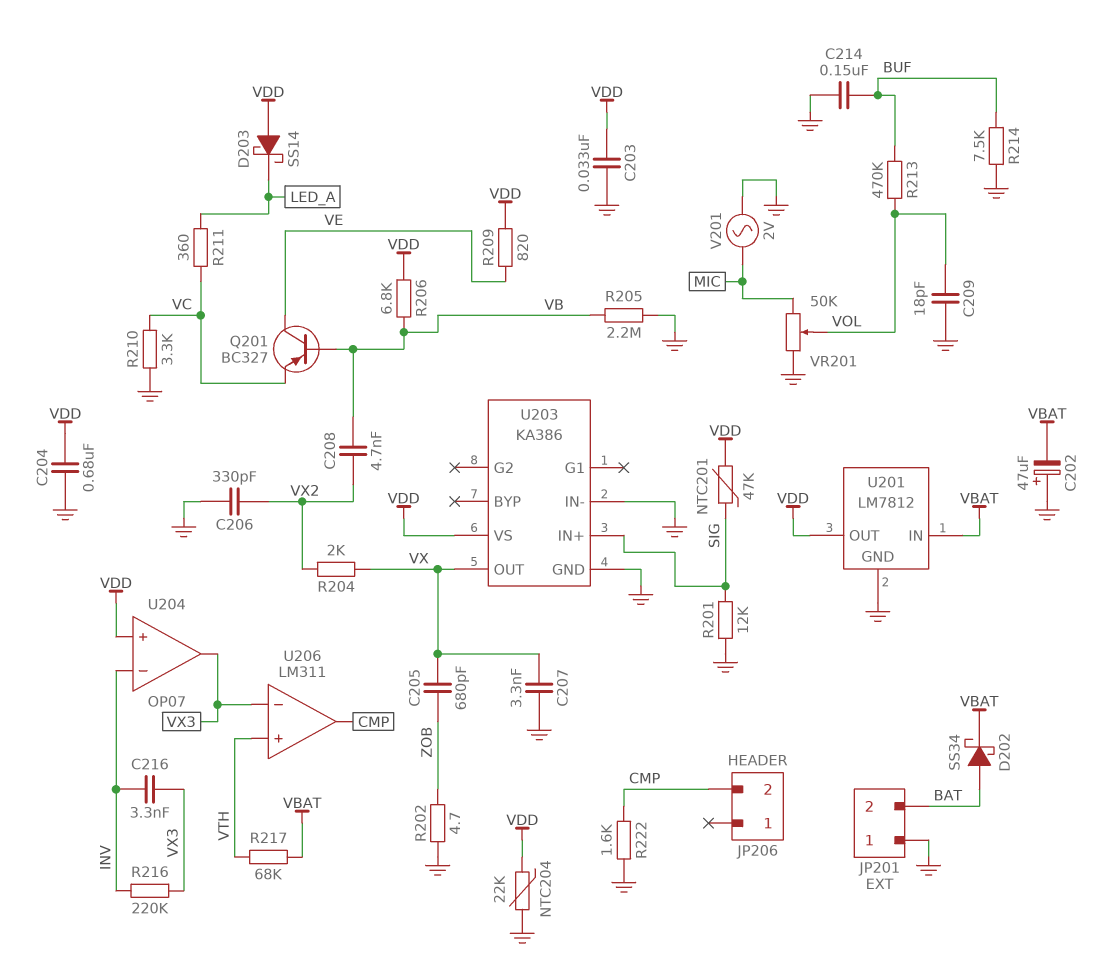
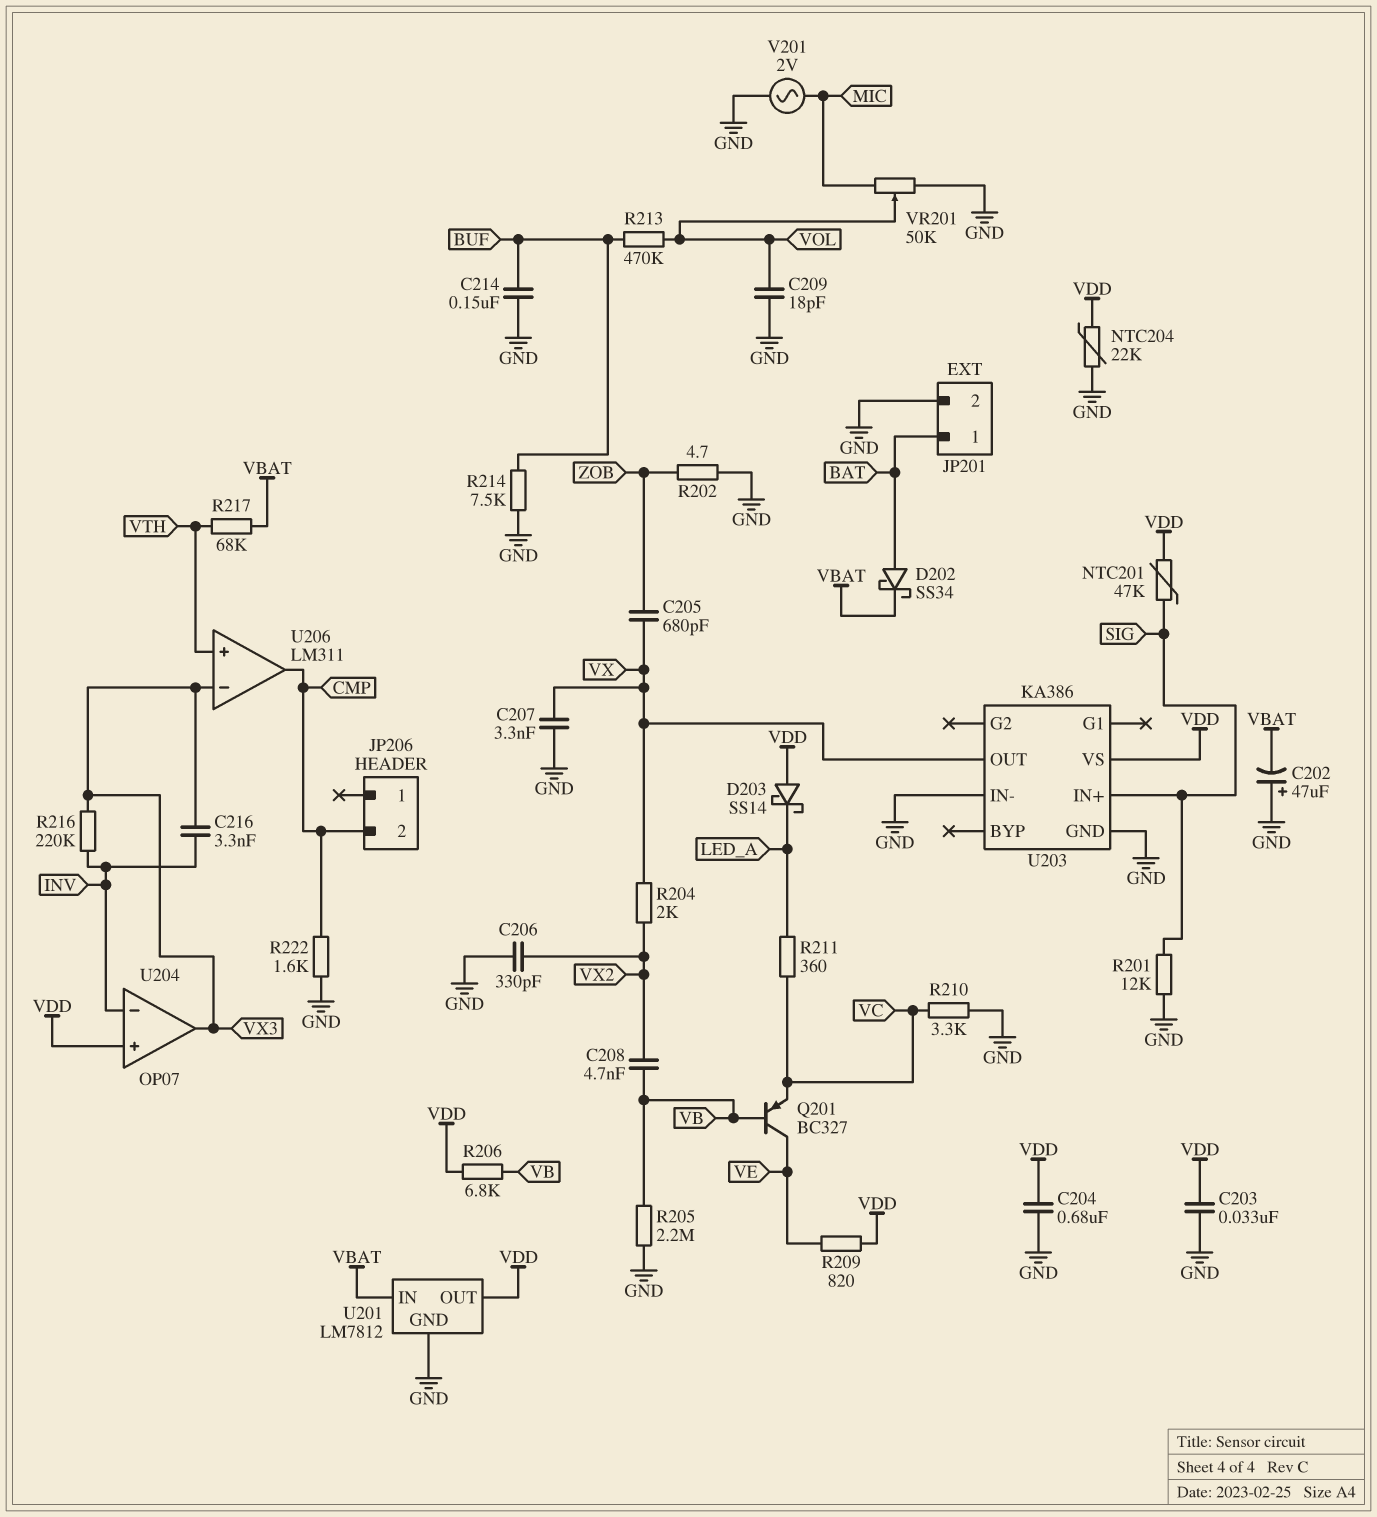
JP201 pin 1: GND -> BAT
JP201 pin 2: BAT -> GND

